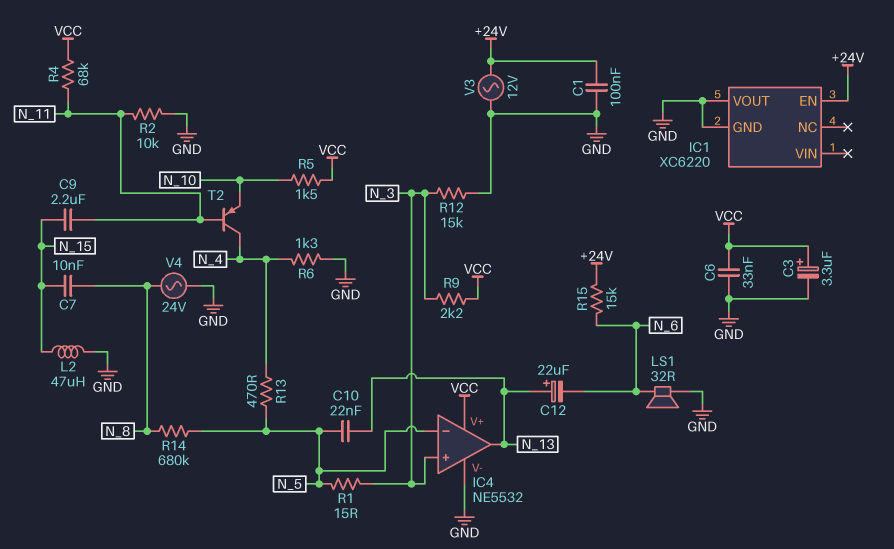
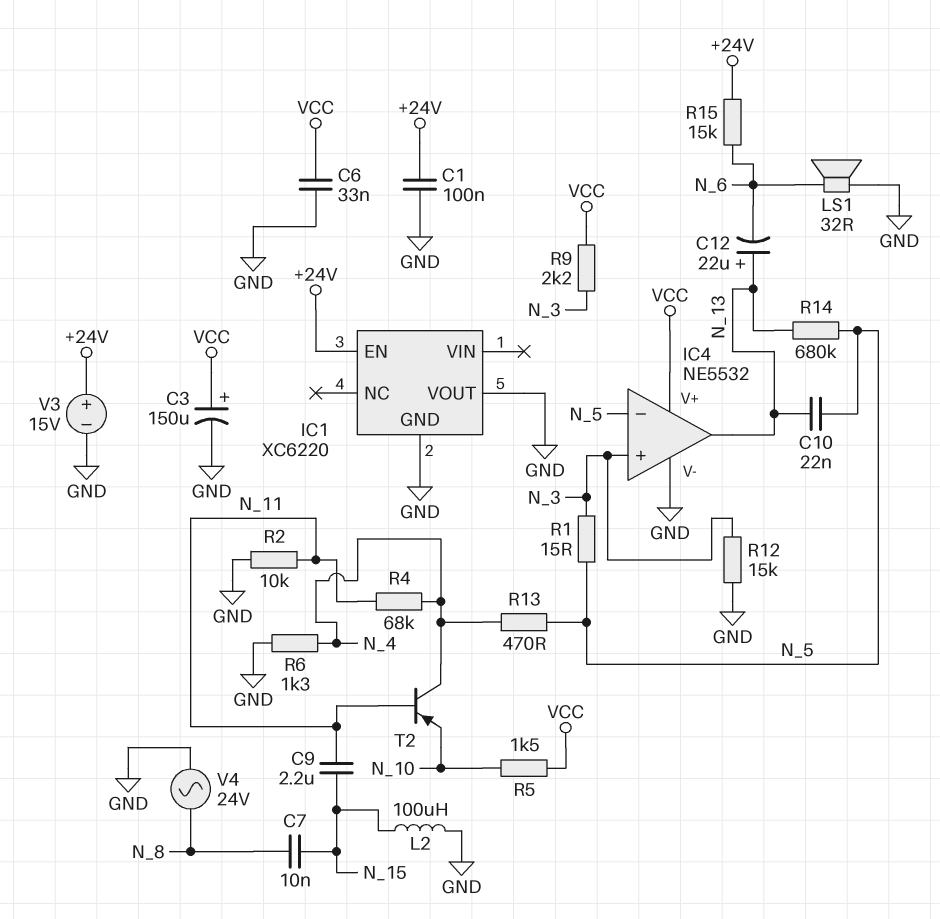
C3: 3.3uF (plus VCC, minus GND) -> 150uF (plus VCC, minus GND)
L2: 47uH (GND, N_15) -> 100uH (GND, N_15)
R4: 68k (N_11, VCC) -> 68k (N_4, N_11)
R14: 680k (N_5, N_8) -> 680k (N_5, N_13)
V3: AC 12V (+24V, GND) -> 15V (plus +24V, minus GND)

